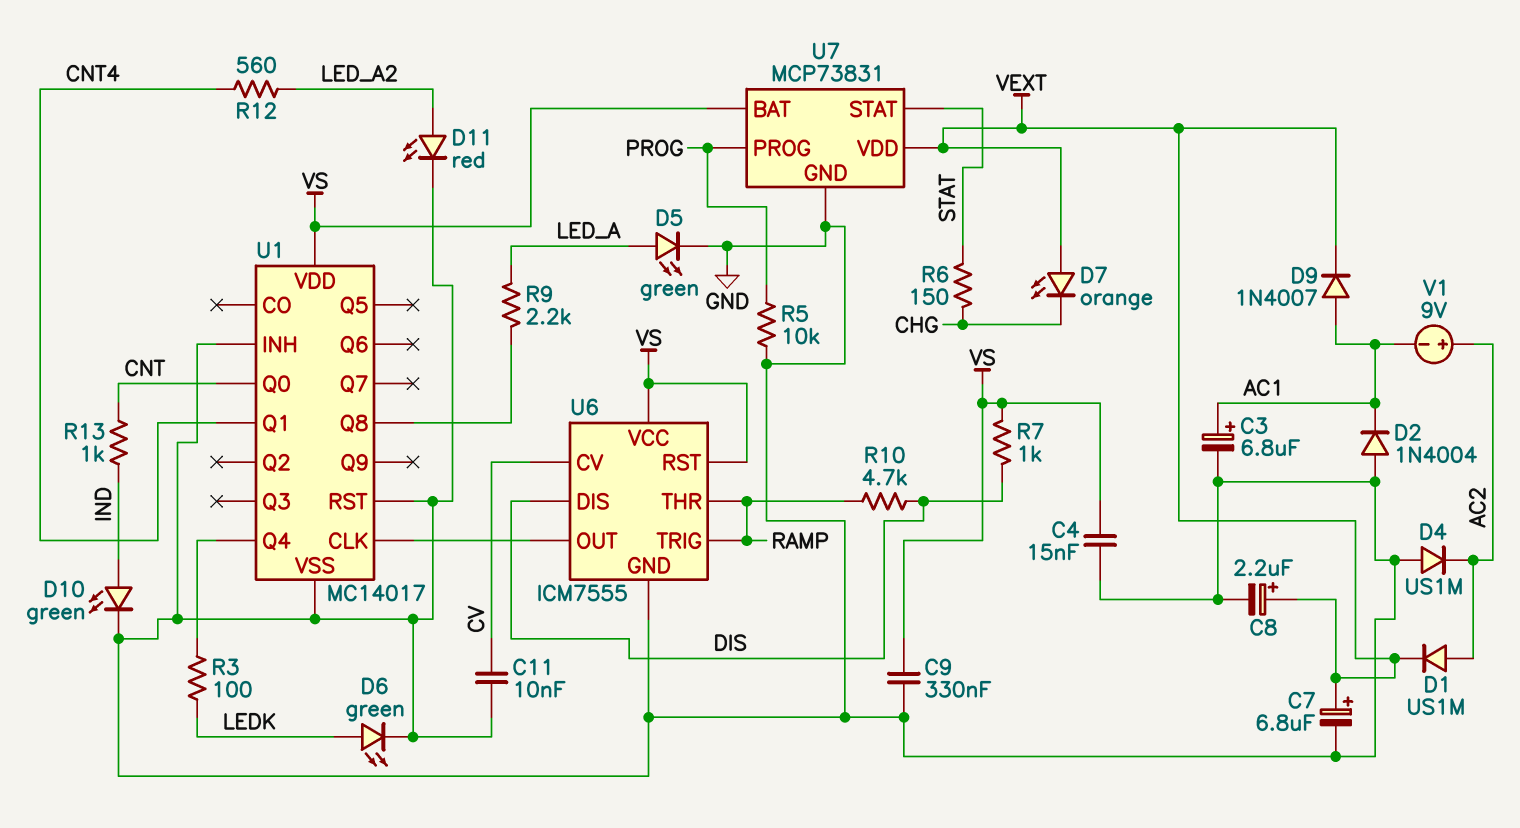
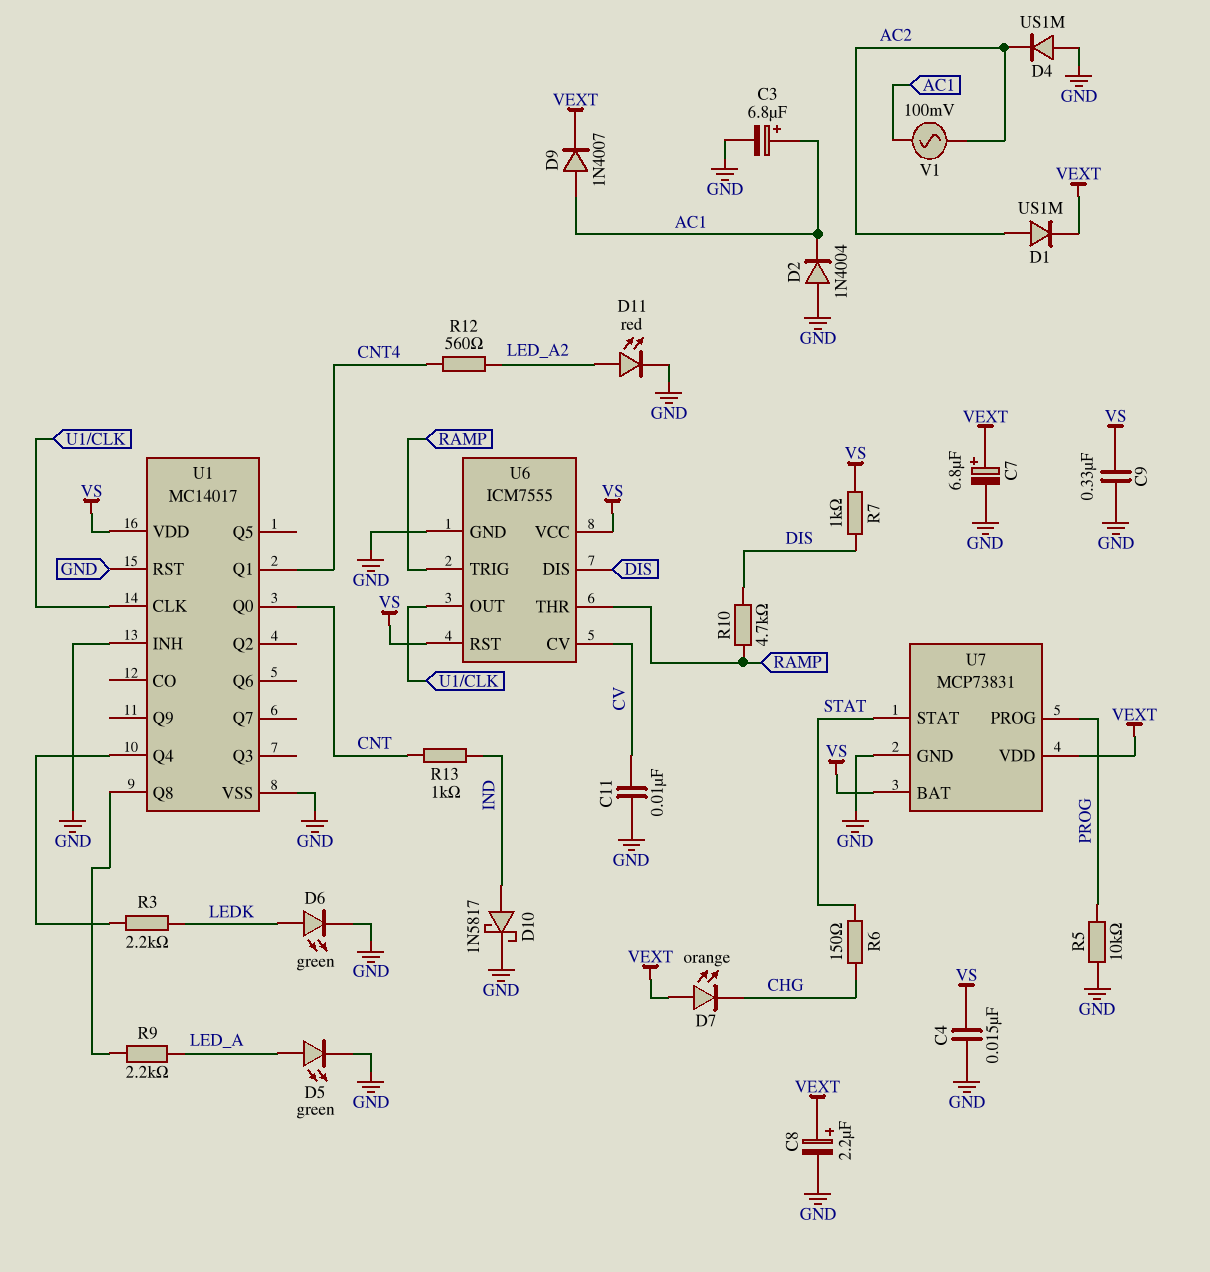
D10: LED green (A IND, K GND) -> schottky 1N5817 (A IND, K GND)
R3: 100 (LEDK, U1/Q4) -> 2.2k (LEDK, U1/Q4)
V1: 9V (plus AC2, minus AC1) -> AC 100mV (AC1, AC2)

